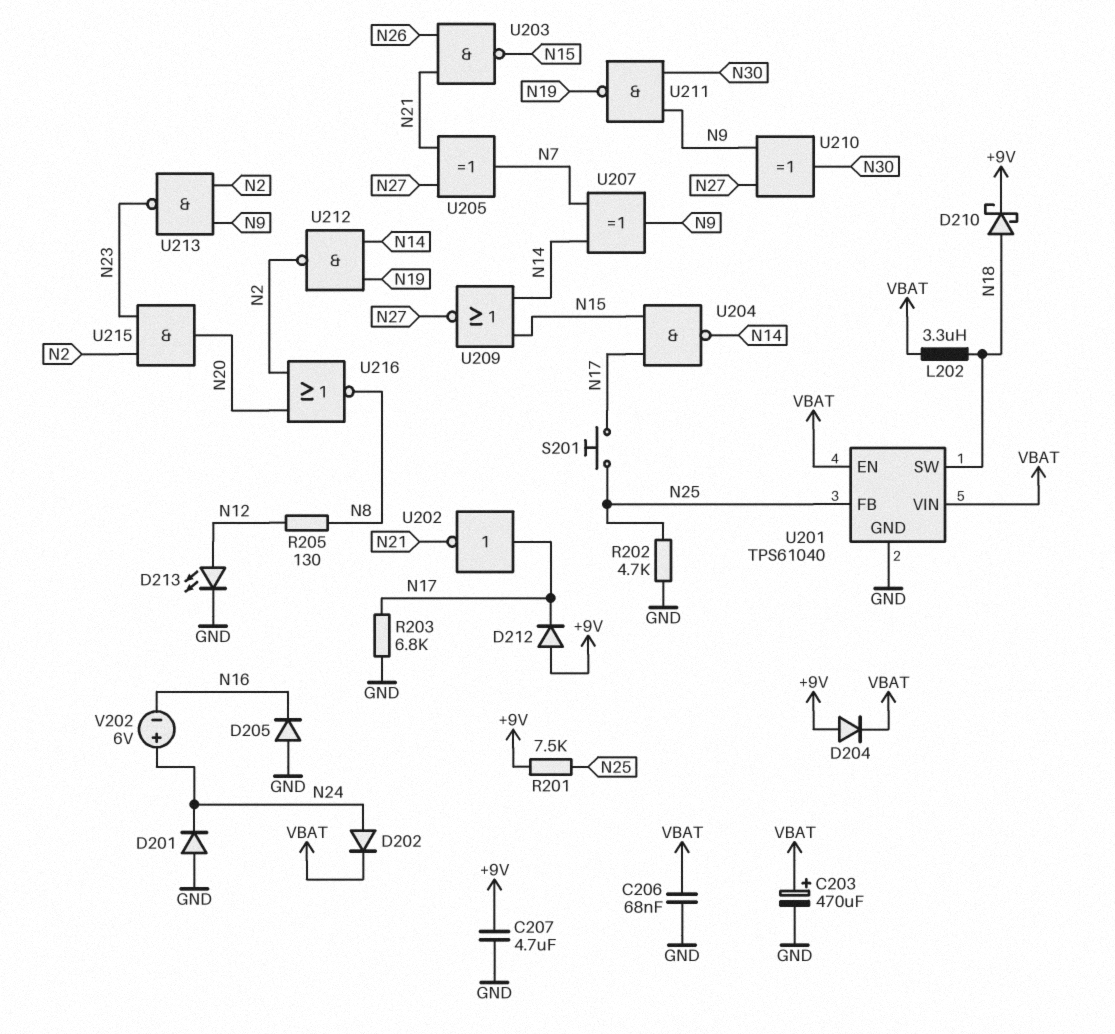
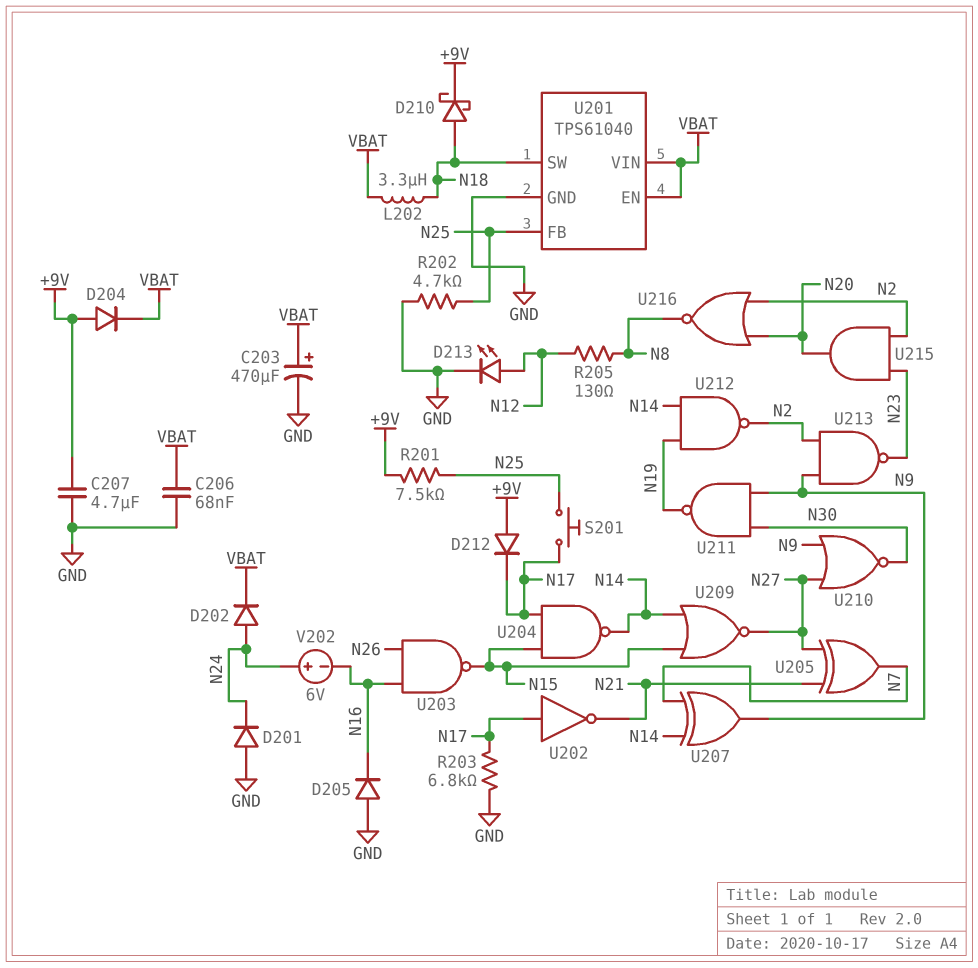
U203: NAND (in N21, in N26, out N15) -> NAND (in N16, in N26, out N15)
U210: XOR (in N9, in N27, out N30) -> NOR (in N9, in N27, out N30)

